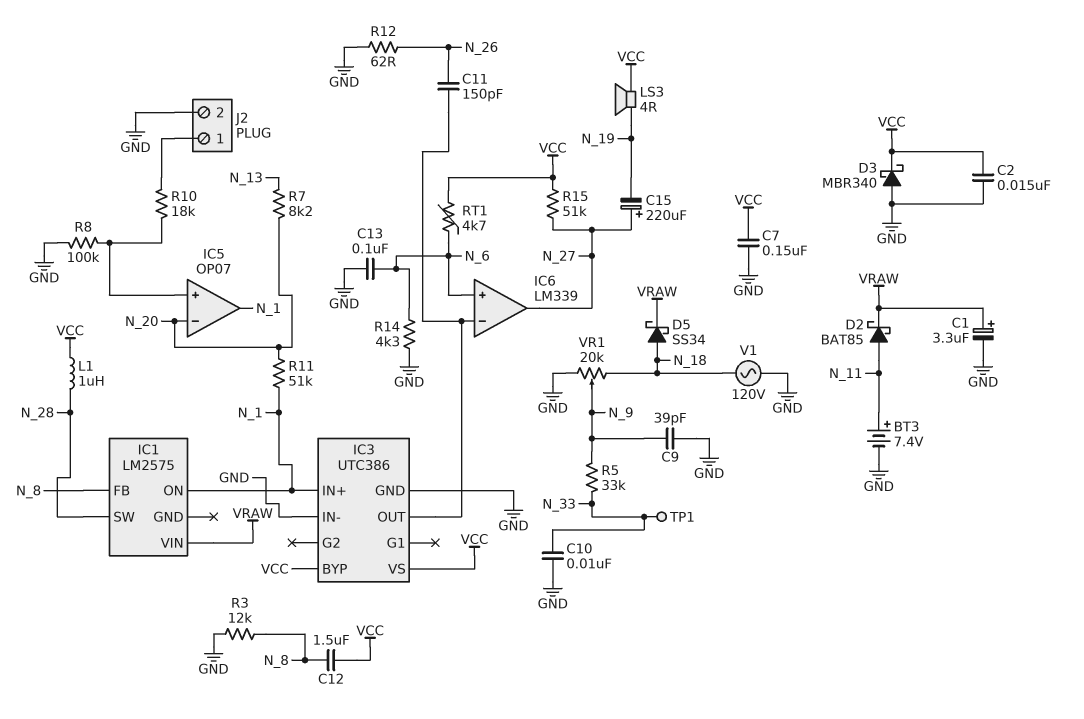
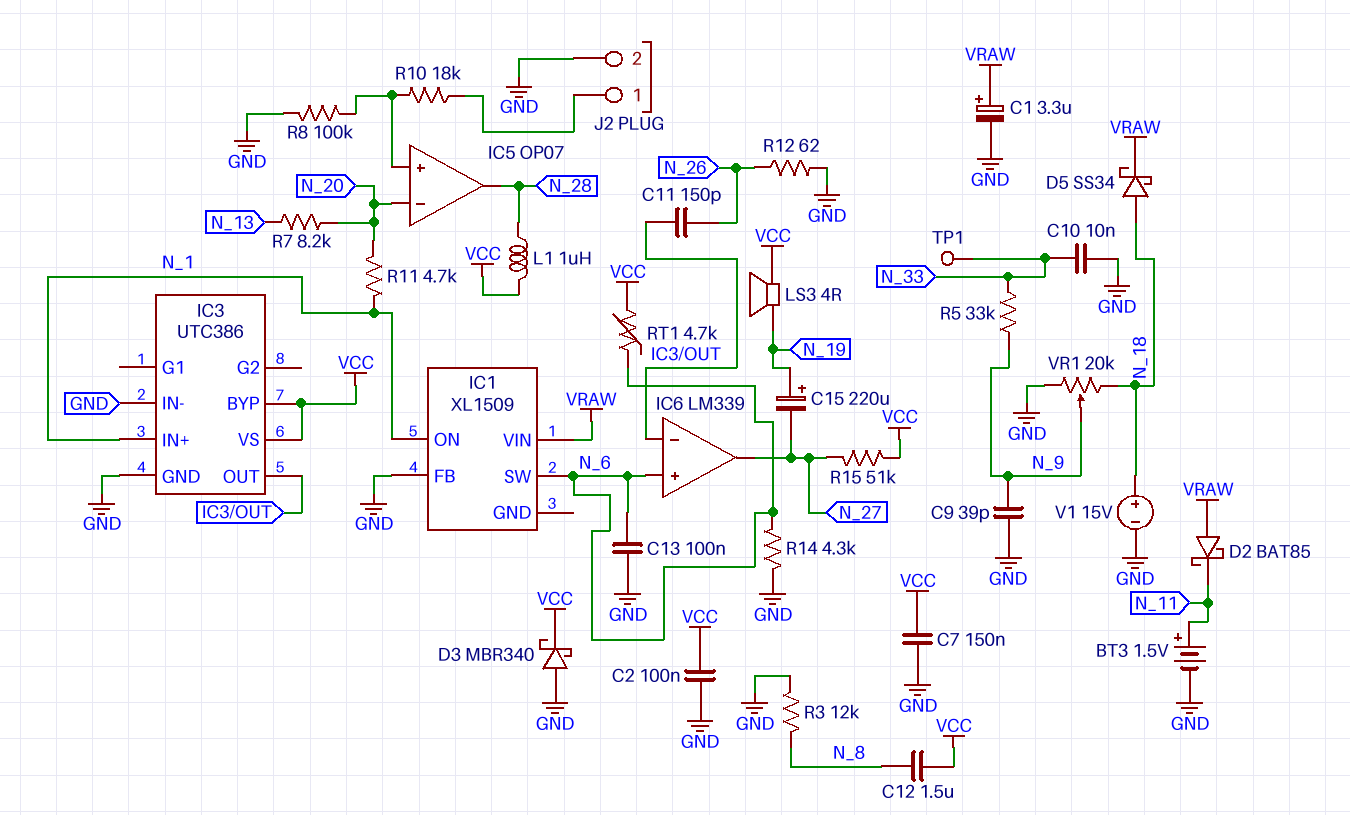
BT3: 7.4V (plus N_11, minus GND) -> 1.5V (plus N_11, minus GND)
C2: 15nF (GND, VCC) -> 100nF (GND, VCC)
C15: 220uF (plus N_27, minus N_19) -> 220uF (plus N_19, minus N_27)
D2: schottky BAT85 (A N_11, K VRAW) -> schottky BAT85 (A VRAW, K N_11)
IC1: LM2575 -> XL1509
IC1 pin FB: N_8 -> GND
IC1 pin SW: N_28 -> N_6
IC5 pin out: N_1 -> N_28
R11: 51k (N_1, N_20) -> 4.7k (N_1, N_20)
V1: AC 120V (GND, N_18) -> 15V (plus N_18, minus GND)

